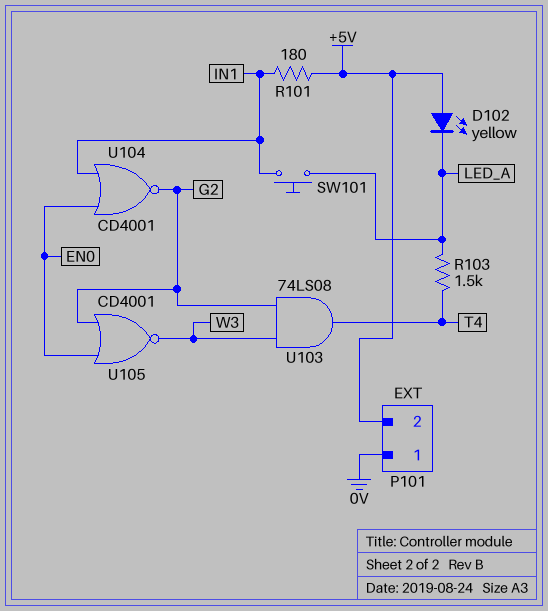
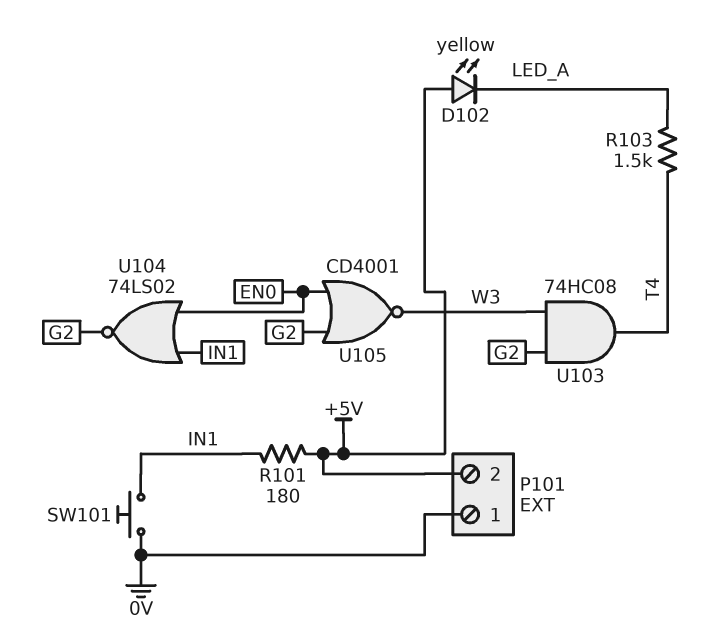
SW101: button (IN1, LED_A) -> button (0V, IN1)
U103: AND 74LS08 (in G2, in W3, out T4) -> AND 74HC08 (in G2, in W3, out T4)
U104: NOR CD4001 (in EN0, in IN1, out G2) -> NOR 74LS02 (in EN0, in IN1, out G2)

